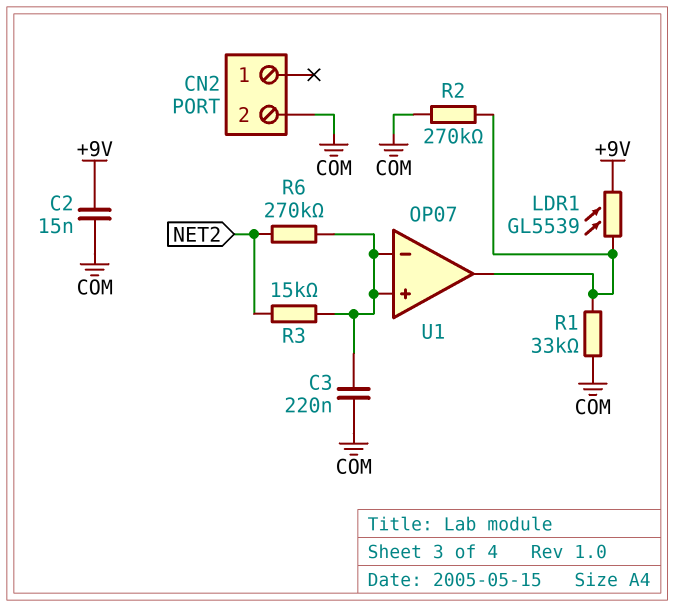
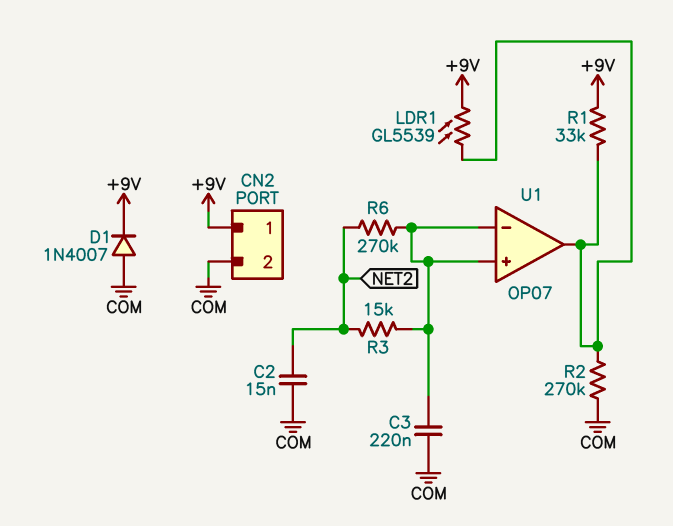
C2: 15nF (+9V, COM) -> 15nF (COM, NET2)
CN2 pin 1: none -> +9V
D1: none -> diode 1N4007 (A COM, K +9V)
R1: 33k (COM, U1/out) -> 33k (+9V, U1/out)

